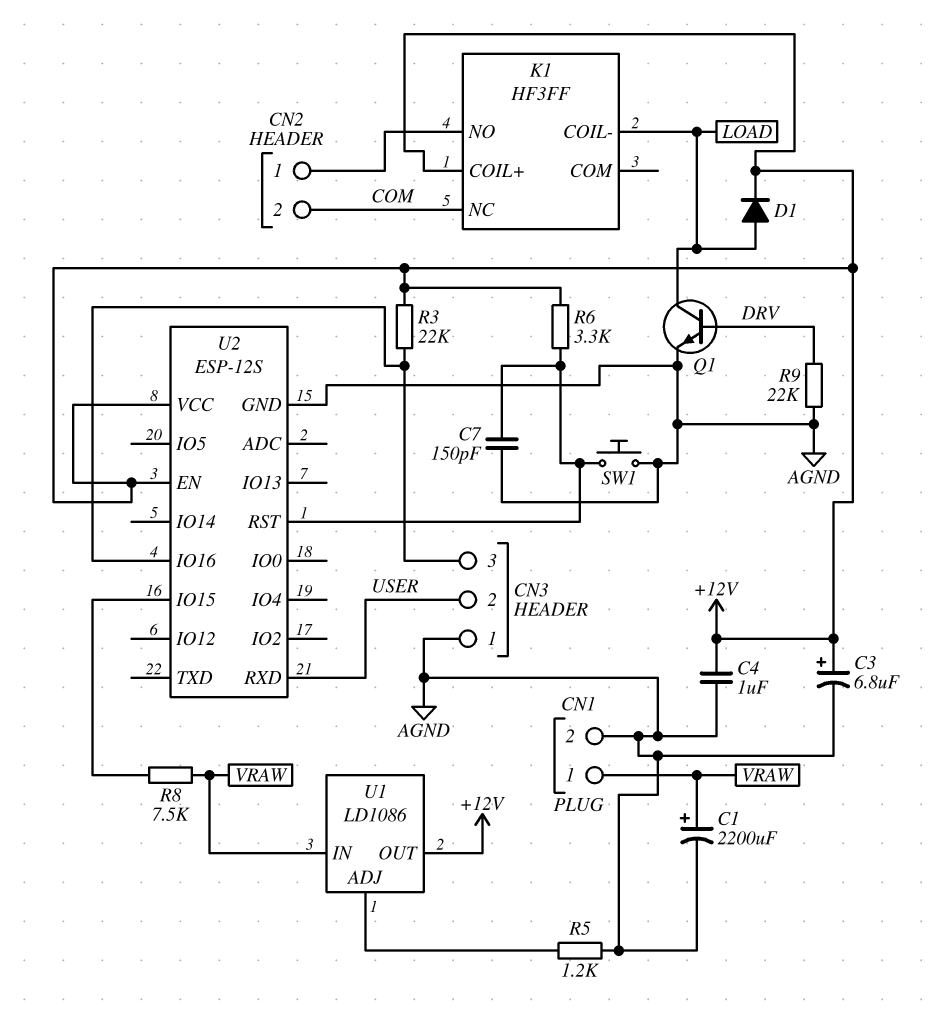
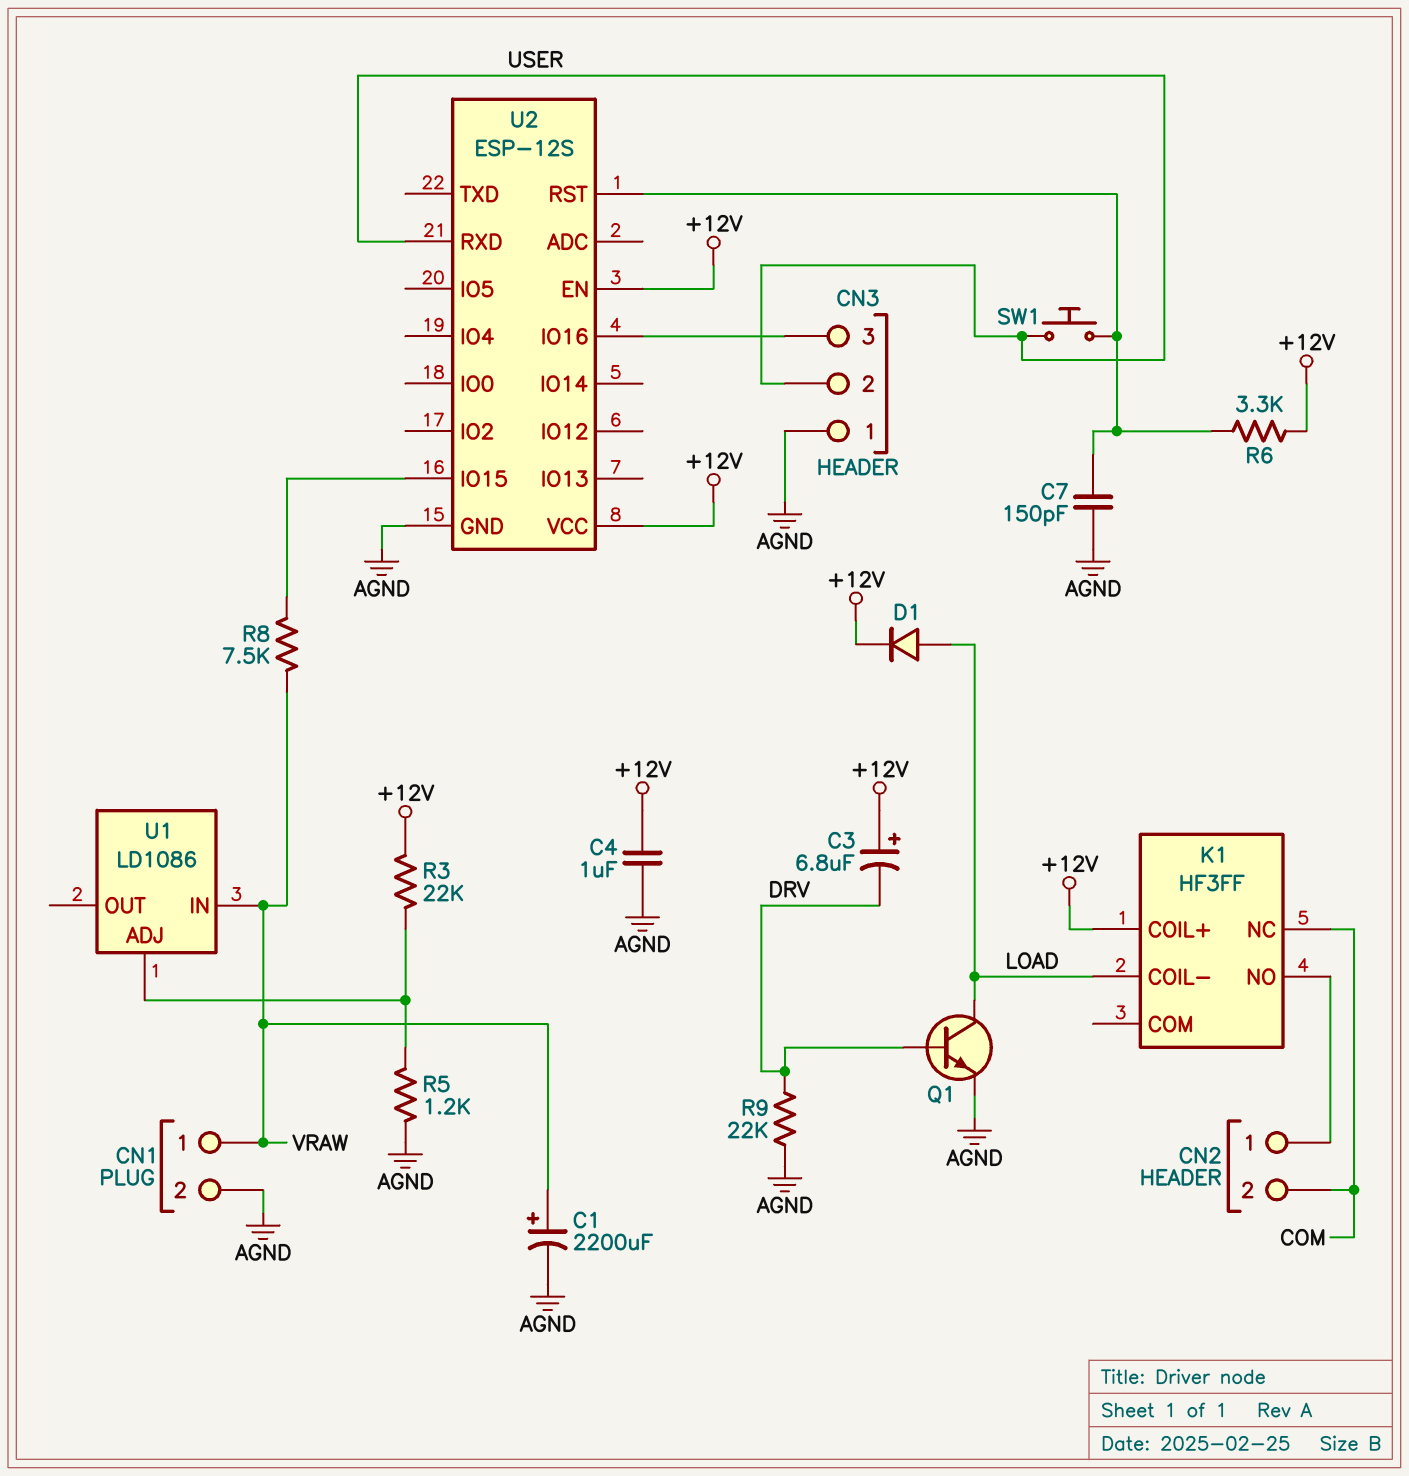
C3: 6.8uF (plus +12V, minus AGND) -> 6.8uF (plus +12V, minus DRV)
R3: 22k (+12V, CN3/3) -> 22k (+12V, U1/ADJ)
SW1: button (AGND, U2/RST) -> button (U2/RST, USER)
U1 pin OUT: +12V -> none

